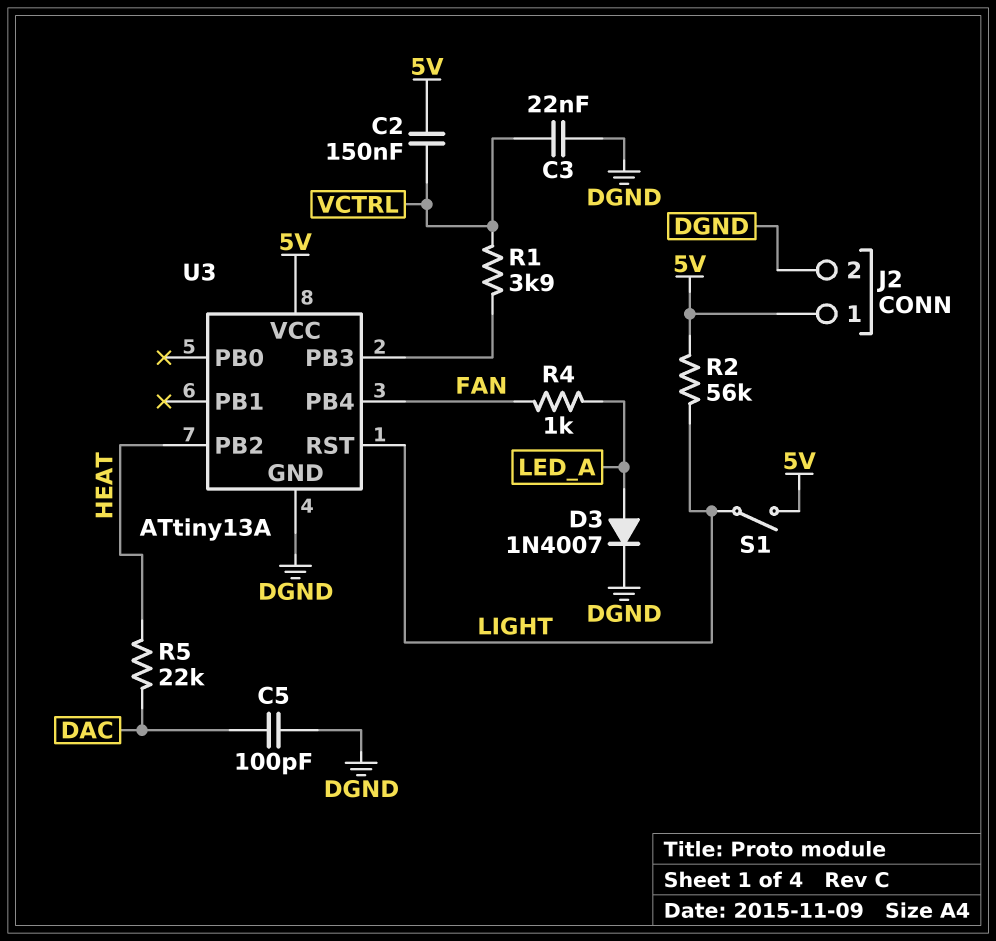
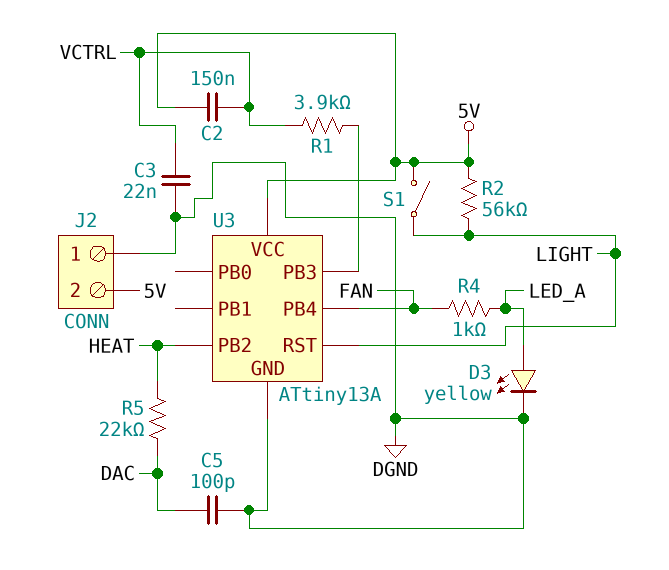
D3: diode 1N4007 (A LED_A, K DGND) -> LED yellow (A LED_A, K DGND)
J2 pin 1: 5V -> DGND
J2 pin 2: DGND -> 5V

